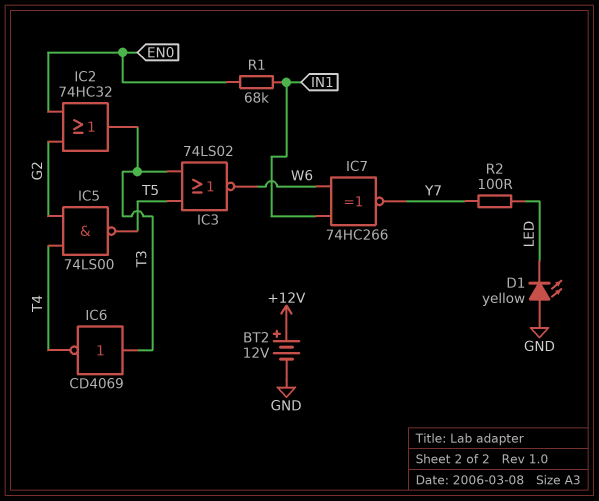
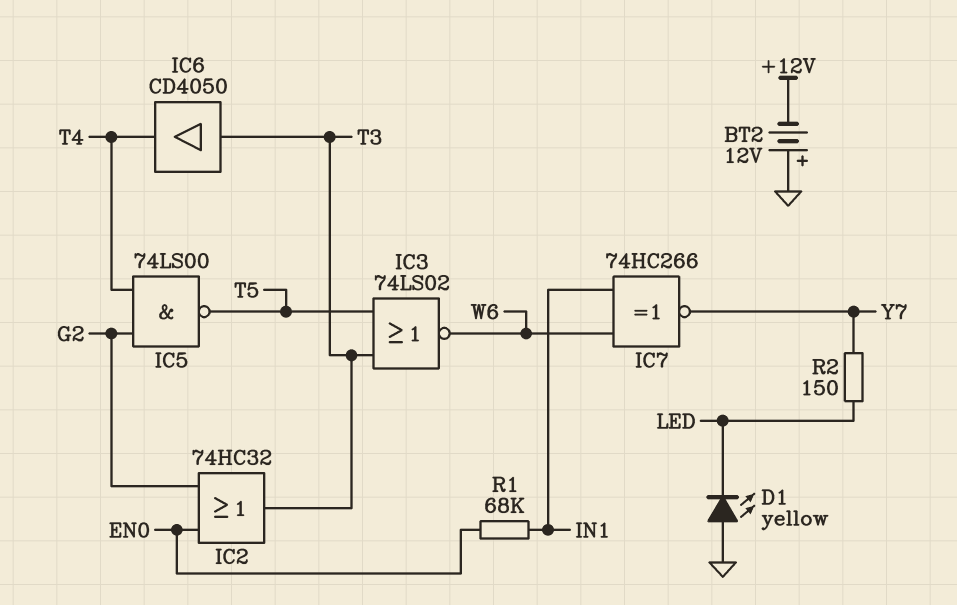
BT2: 12V (plus +12V, minus GND) -> 12V (plus GND, minus +12V)
IC6: NOT CD4069 (in T3, out T4) -> buffer CD4050 (in T3, out T4)
R2: 100 (LED, Y7) -> 150 (LED, Y7)

